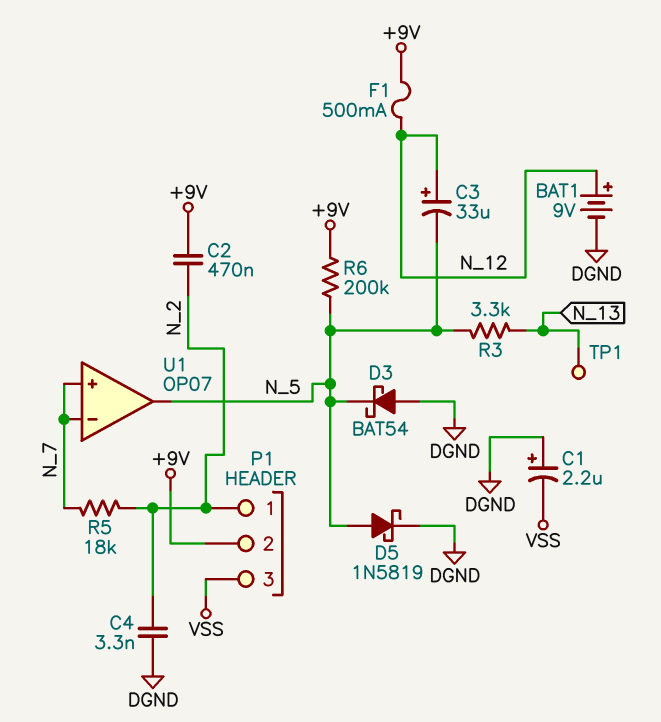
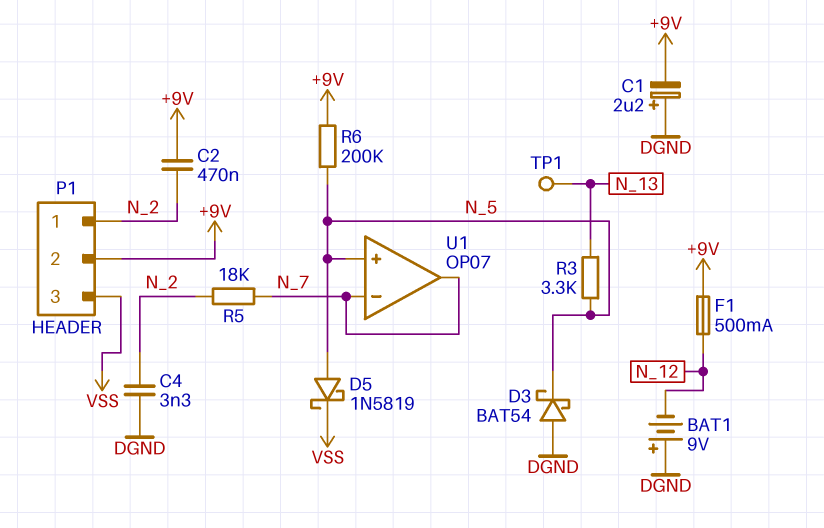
BAT1: 9V (plus N_12, minus DGND) -> 9V (plus DGND, minus N_12)
C1: 2.2uF (plus DGND, minus VSS) -> 2.2uF (plus DGND, minus +9V)
C3: 33uF (plus N_12, minus N_5) -> none
D5: schottky 1N5819 (A N_5, K DGND) -> schottky 1N5819 (A N_5, K VSS)
U1 pin in+: N_7 -> N_5
U1 pin out: N_5 -> N_7

